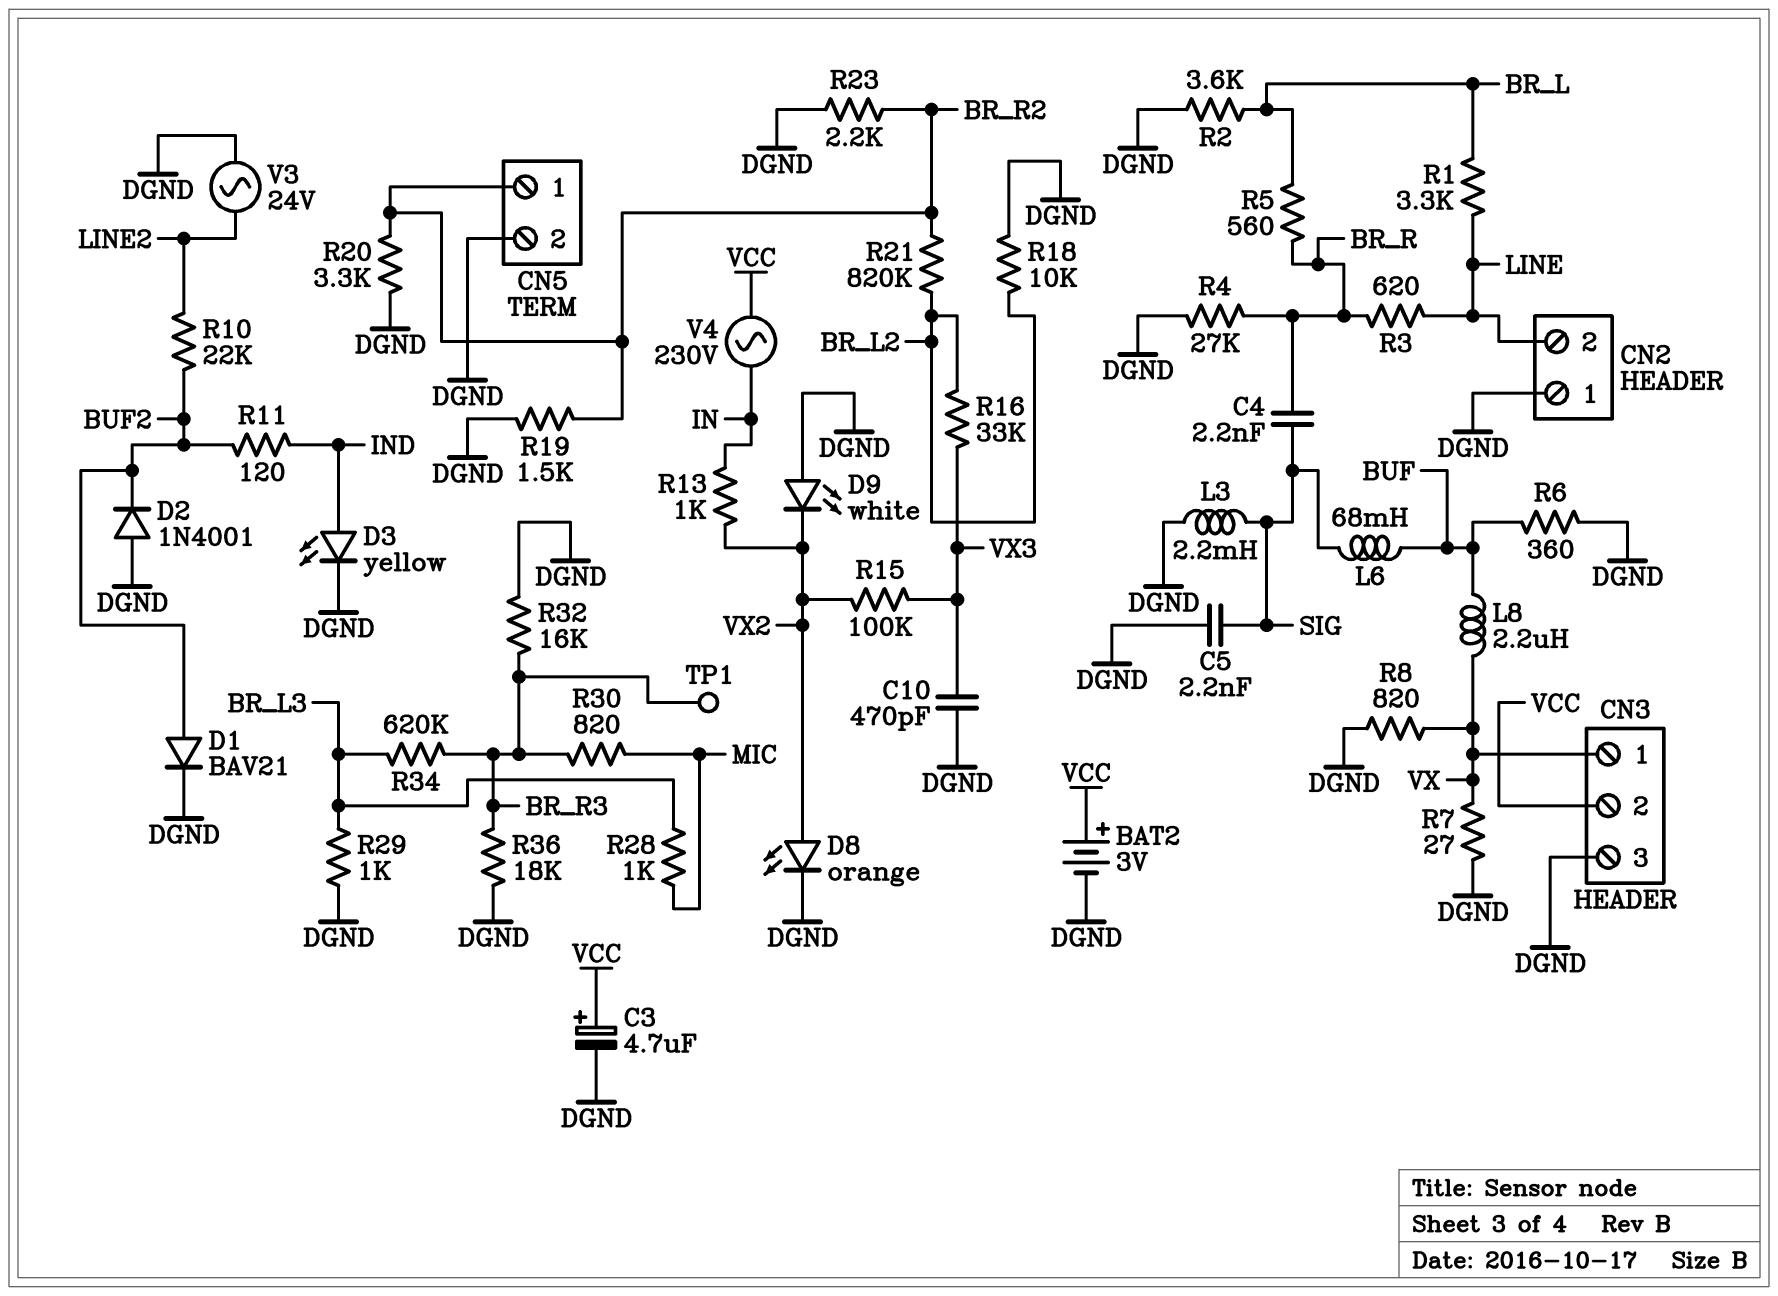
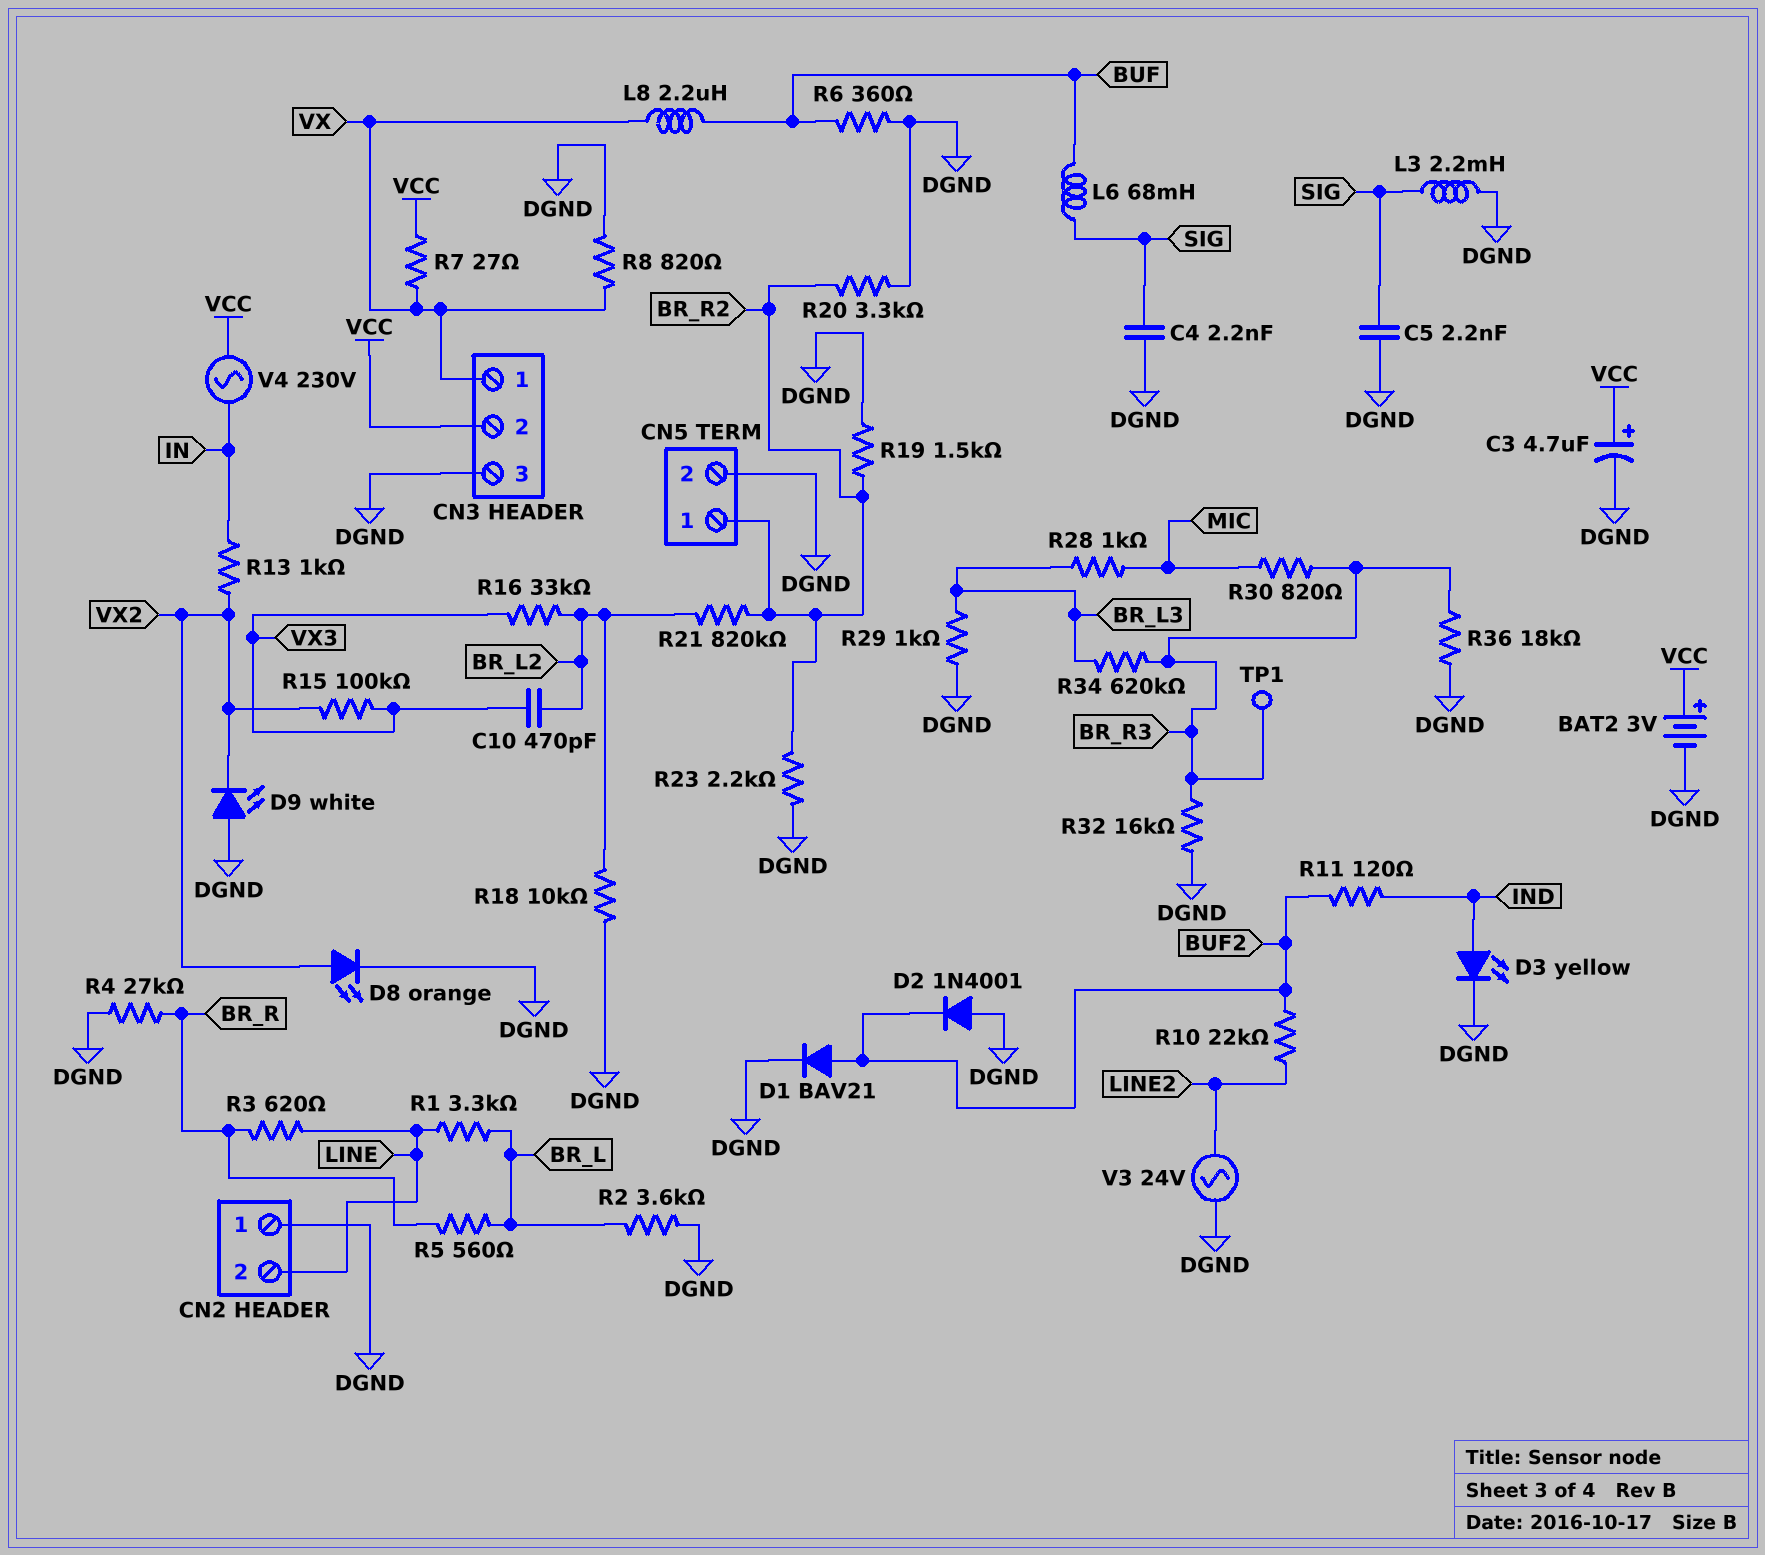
C4: 2.2nF (BR_R, SIG) -> 2.2nF (DGND, SIG)
C10: 470pF (DGND, VX3) -> 470pF (BR_L2, VX3)
R7: 27 (DGND, VX) -> 27 (VCC, VX)

